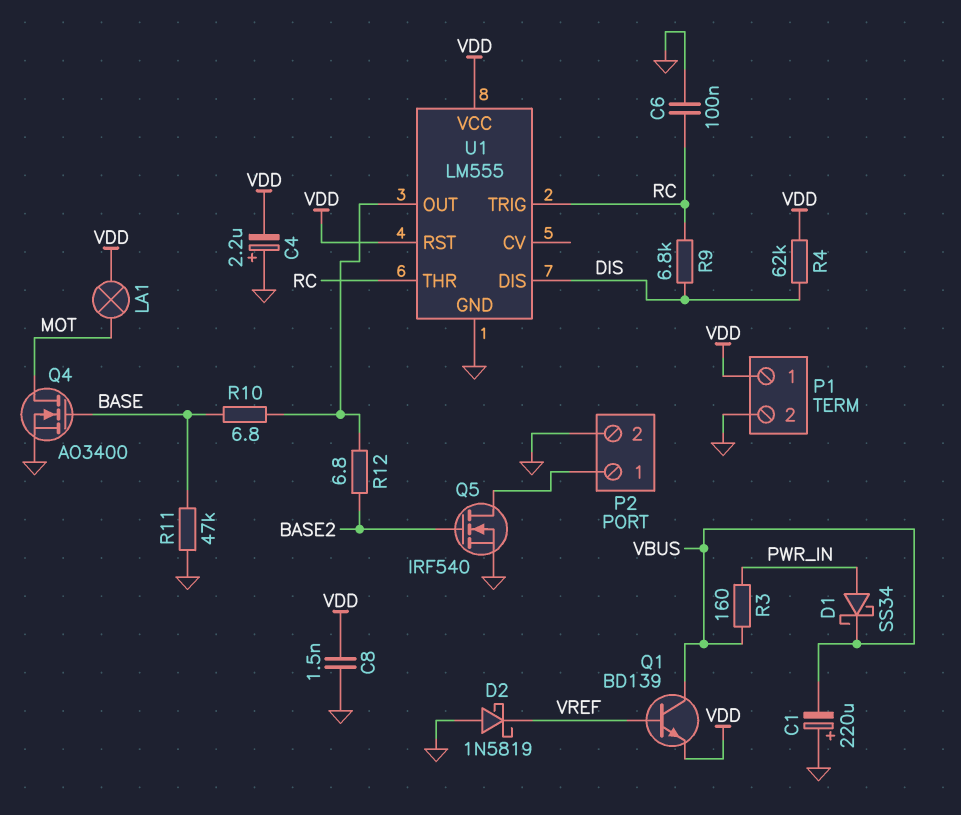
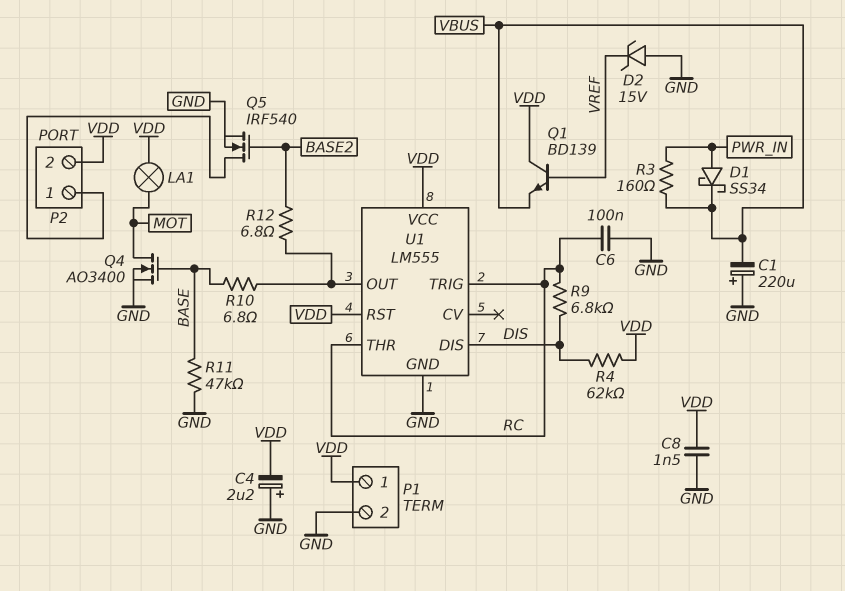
D2: schottky 1N5819 (A GND, K VREF) -> zener 15V (A GND, K VREF)
P2 pin 2: GND -> VDD
Q1: NPN BD139 (B VREF, C VBUS, E VDD) -> NPN BD139 (B VREF, C VDD, E VBUS)

